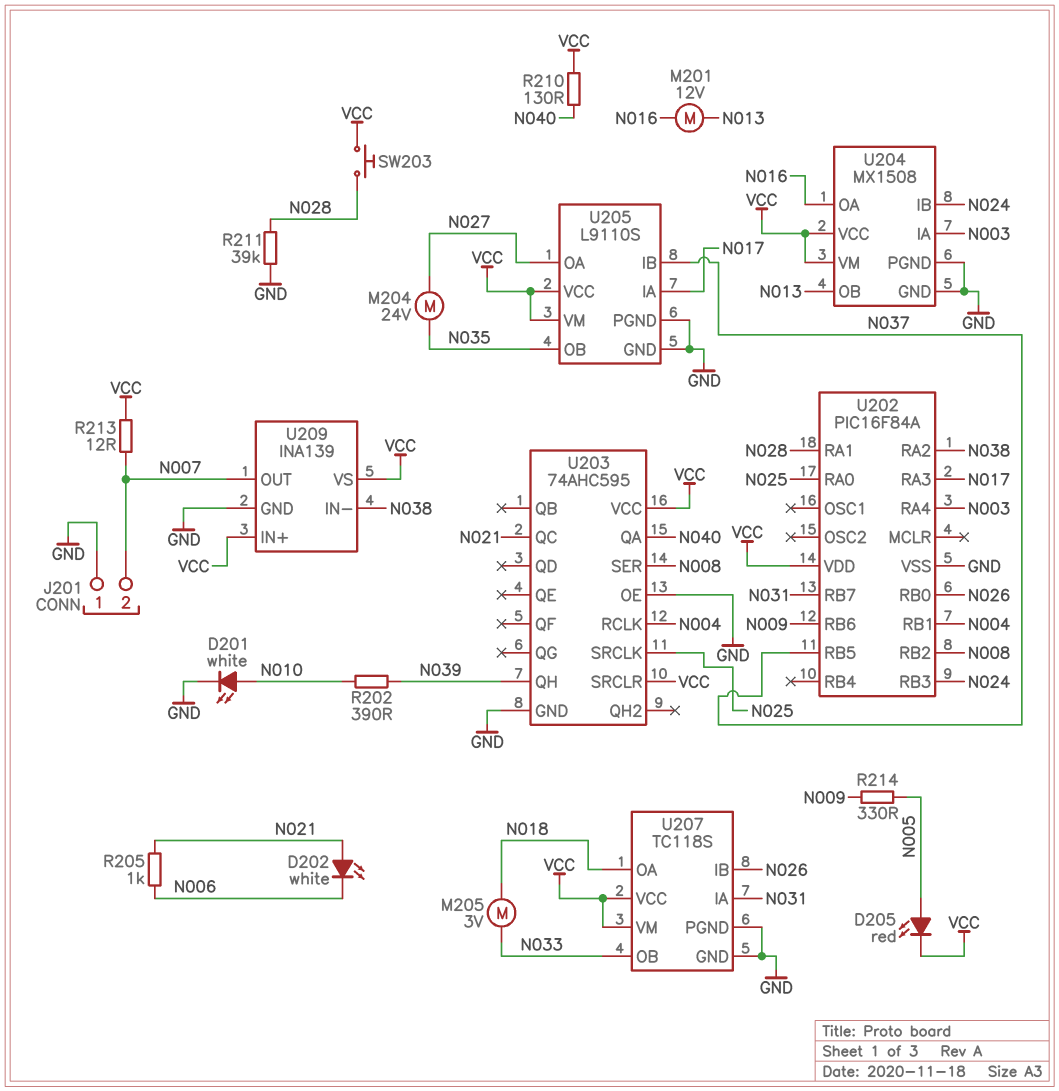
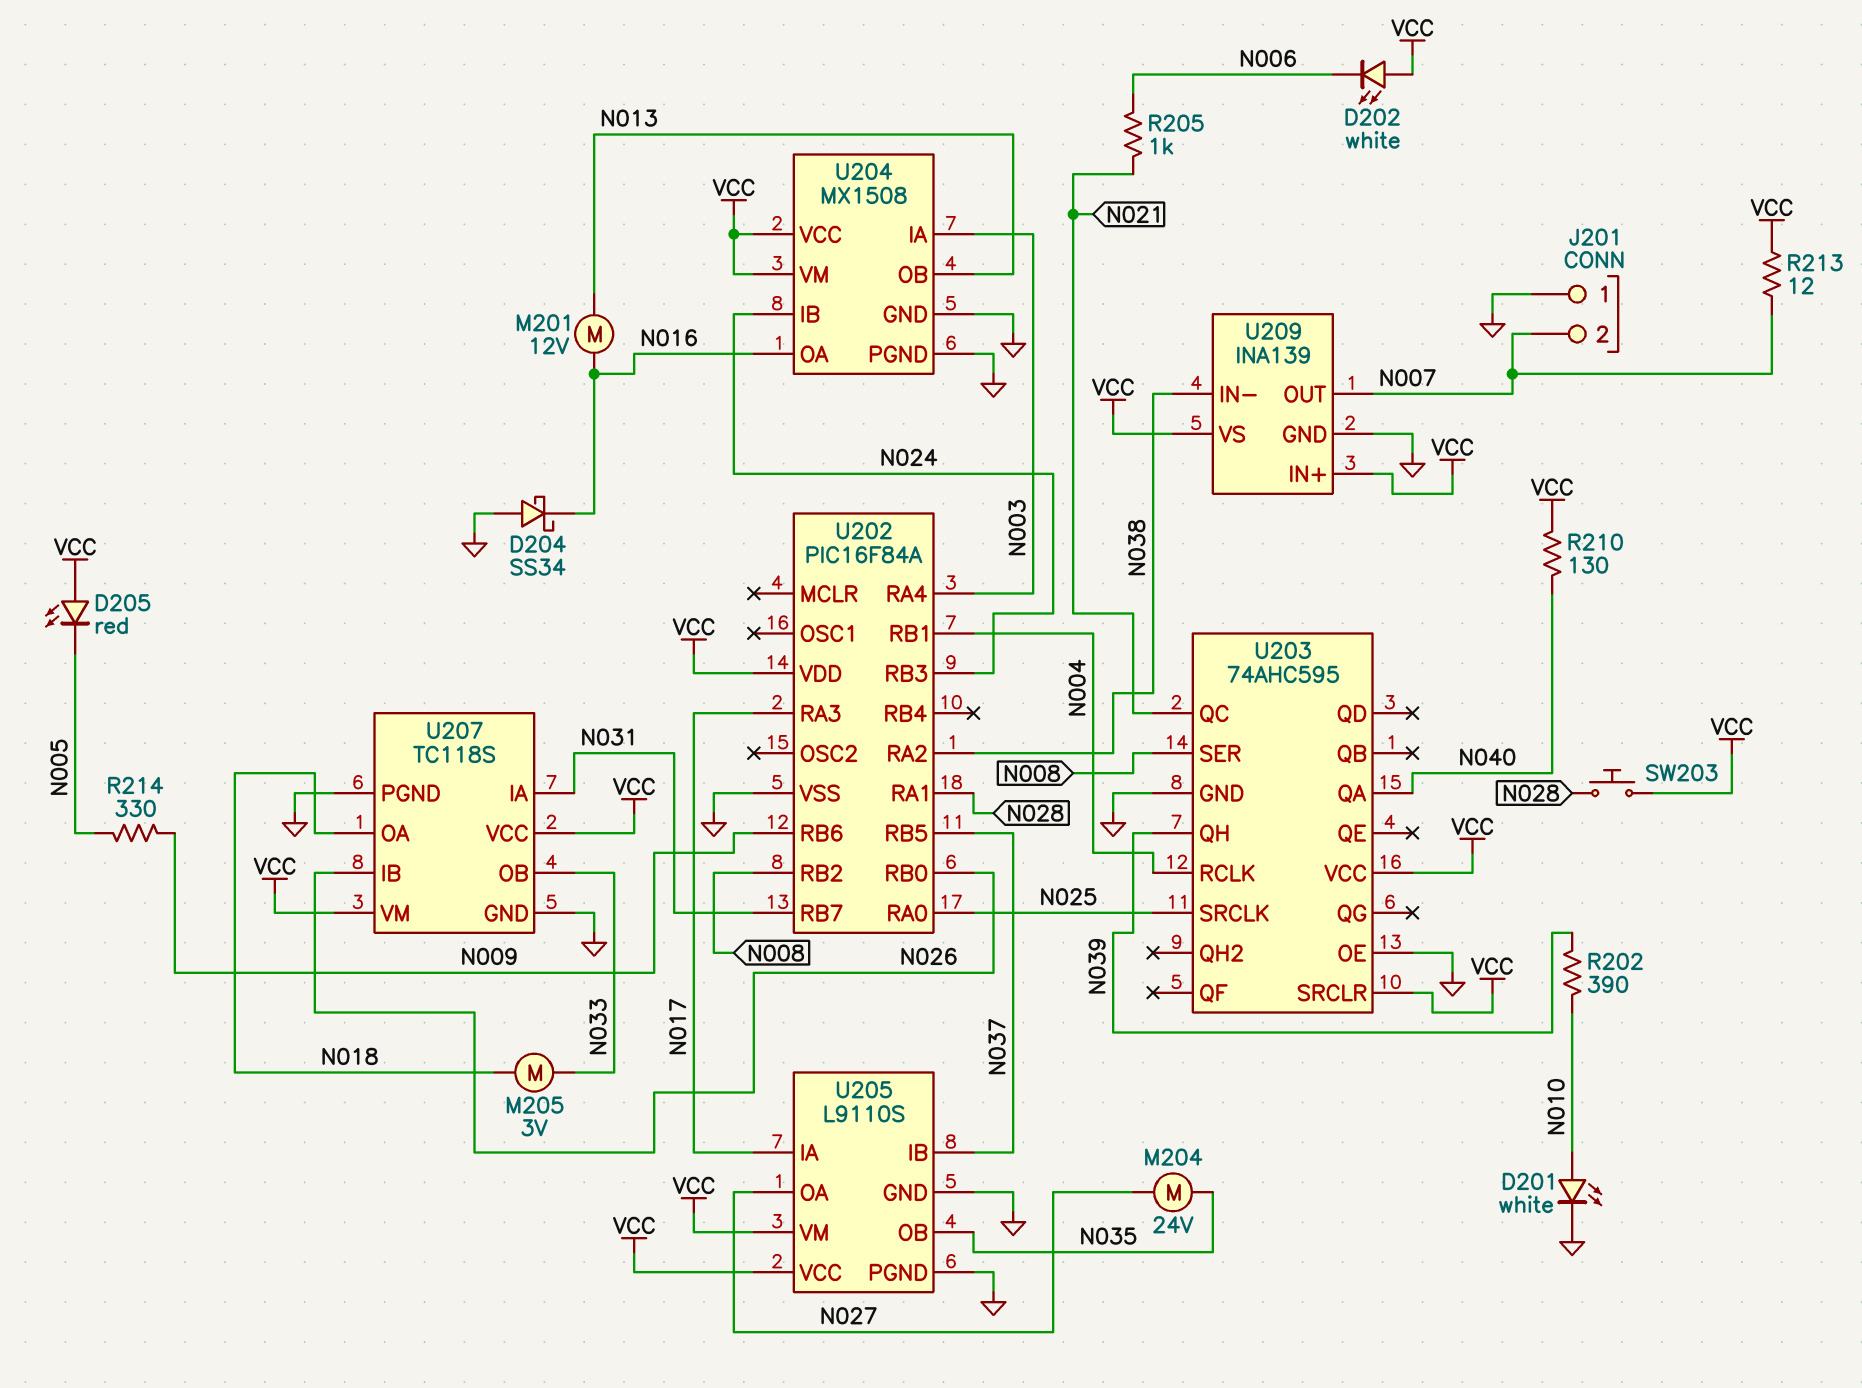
D202: LED white (A N021, K N006) -> LED white (A VCC, K N006)
D204: none -> schottky SS34 (A GND, K N016)
D205: LED red (A N005, K VCC) -> LED red (A VCC, K N005)
R211: 39k (GND, N028) -> none

